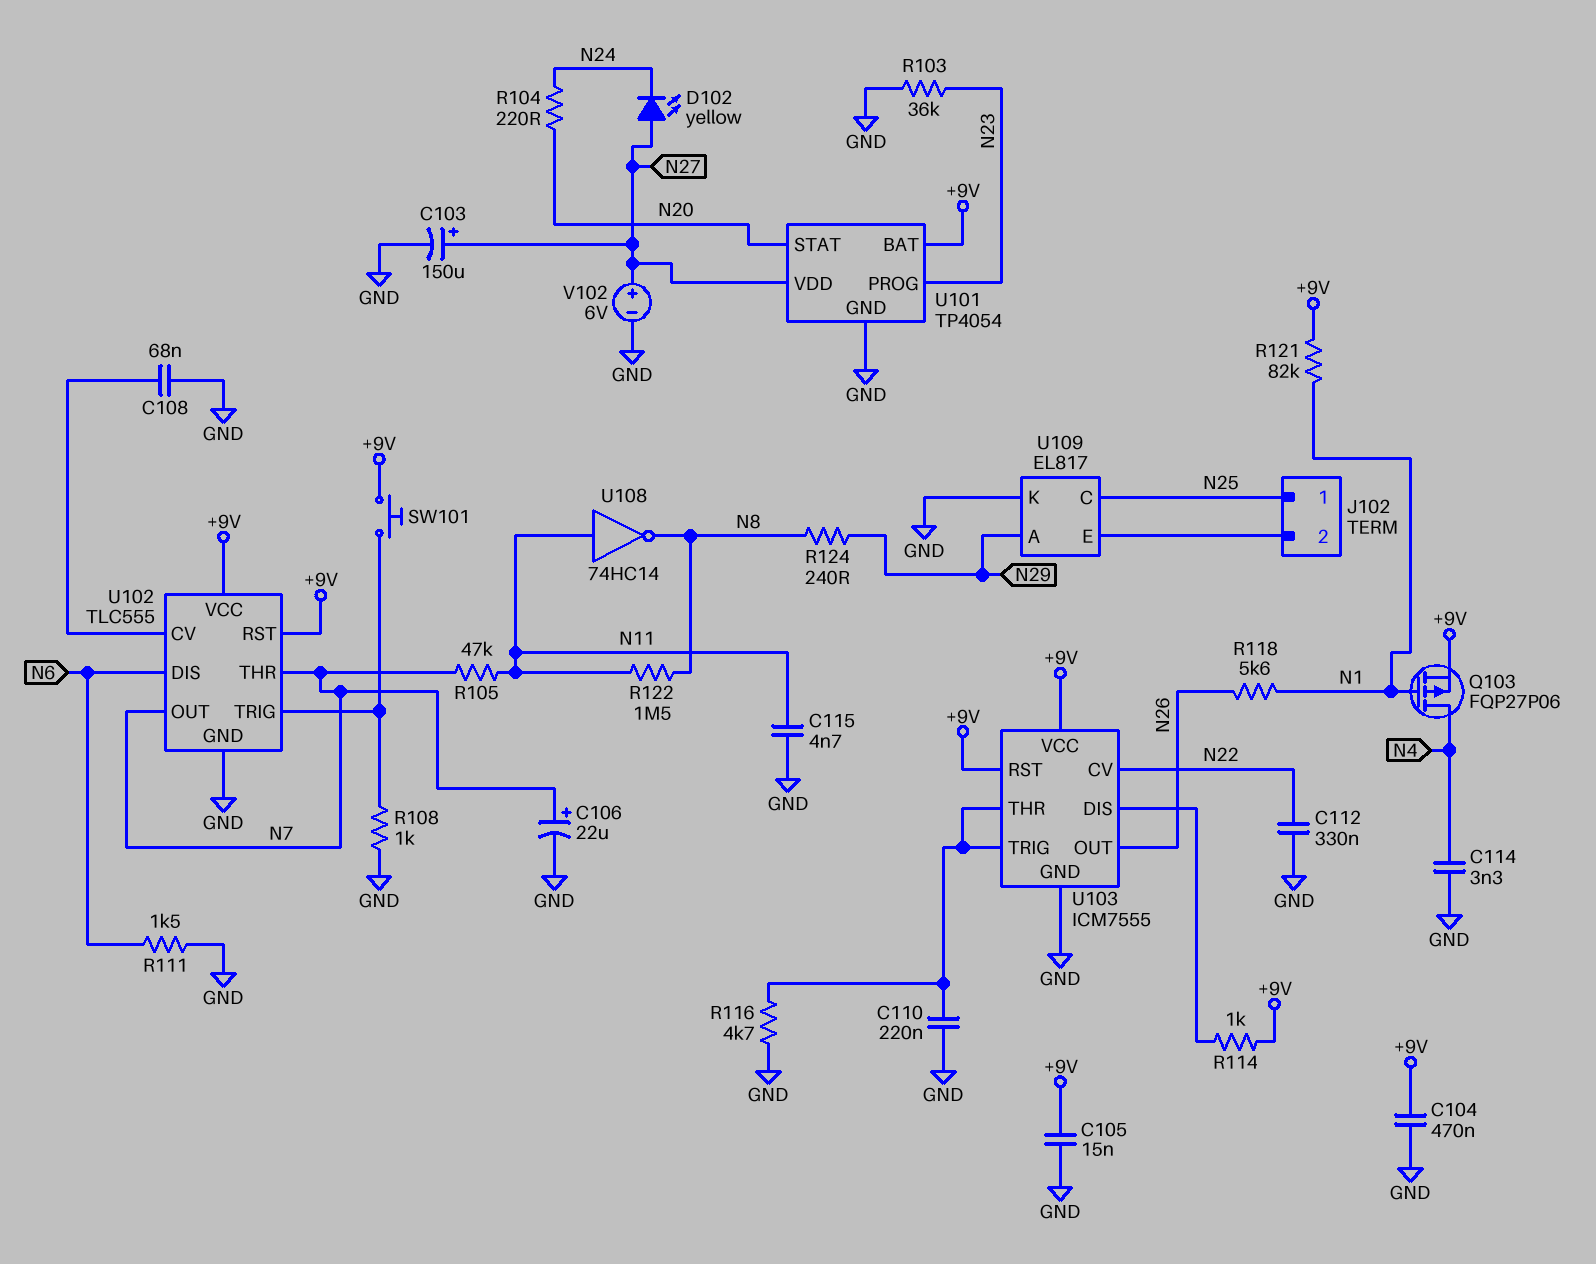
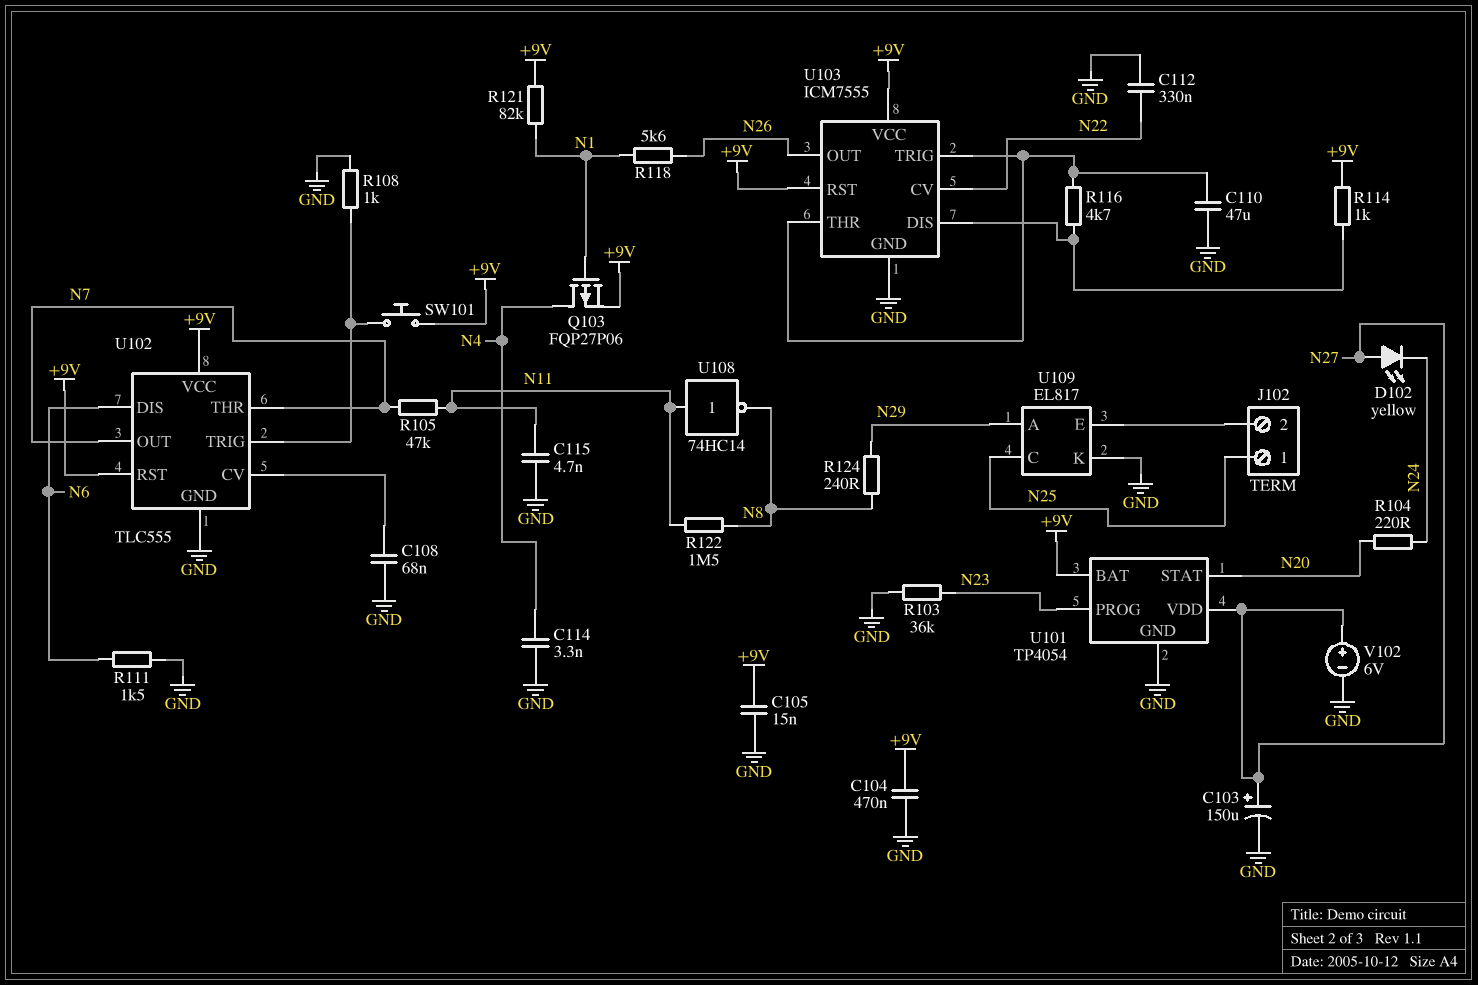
C106: 22uF (plus N7, minus GND) -> none
C110: 220nF (GND, U103/THR) -> 47uF (GND, U103/THR)
R116: 4.7k (GND, U103/THR) -> 4.7k (U103/DIS, U103/THR)

